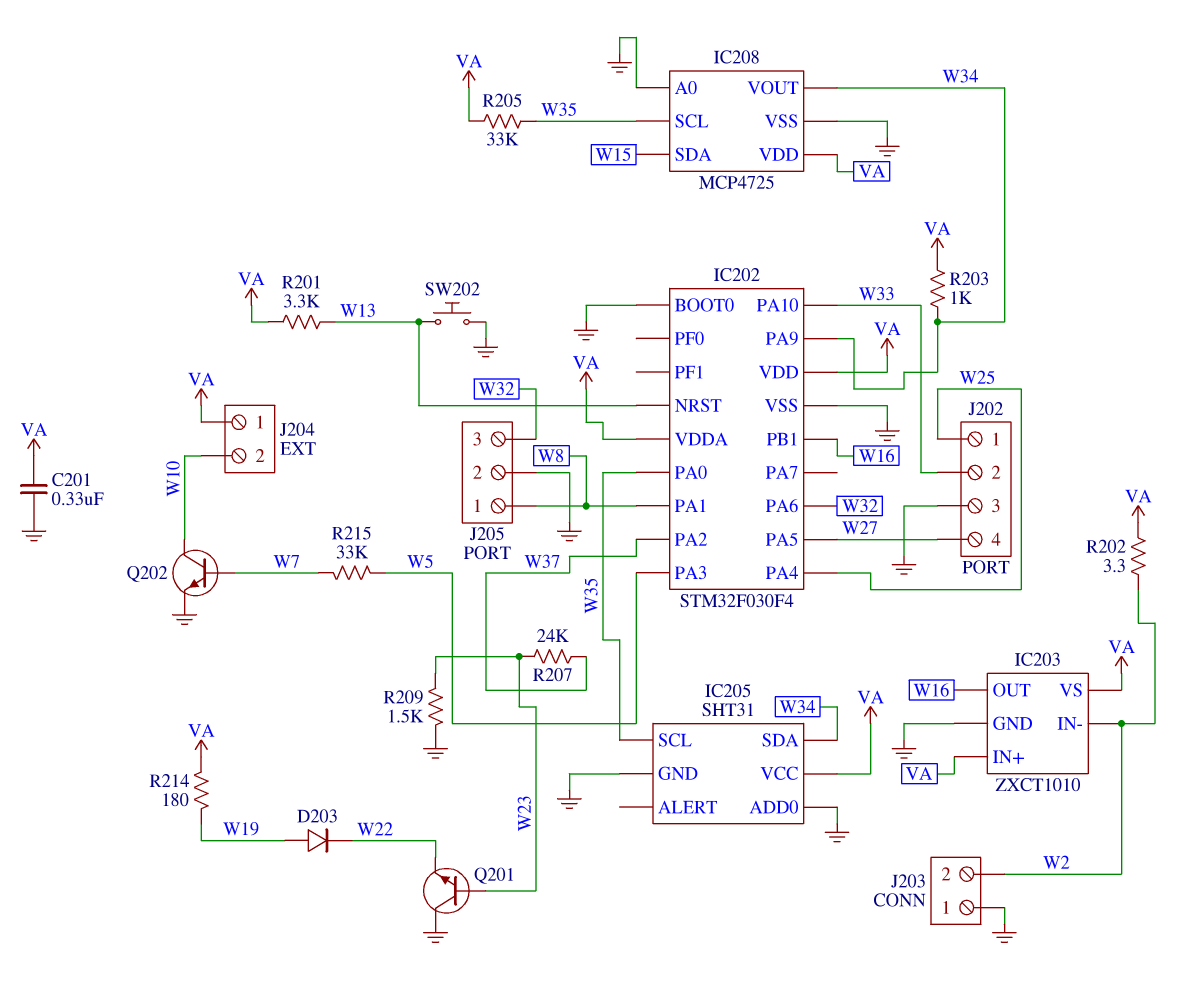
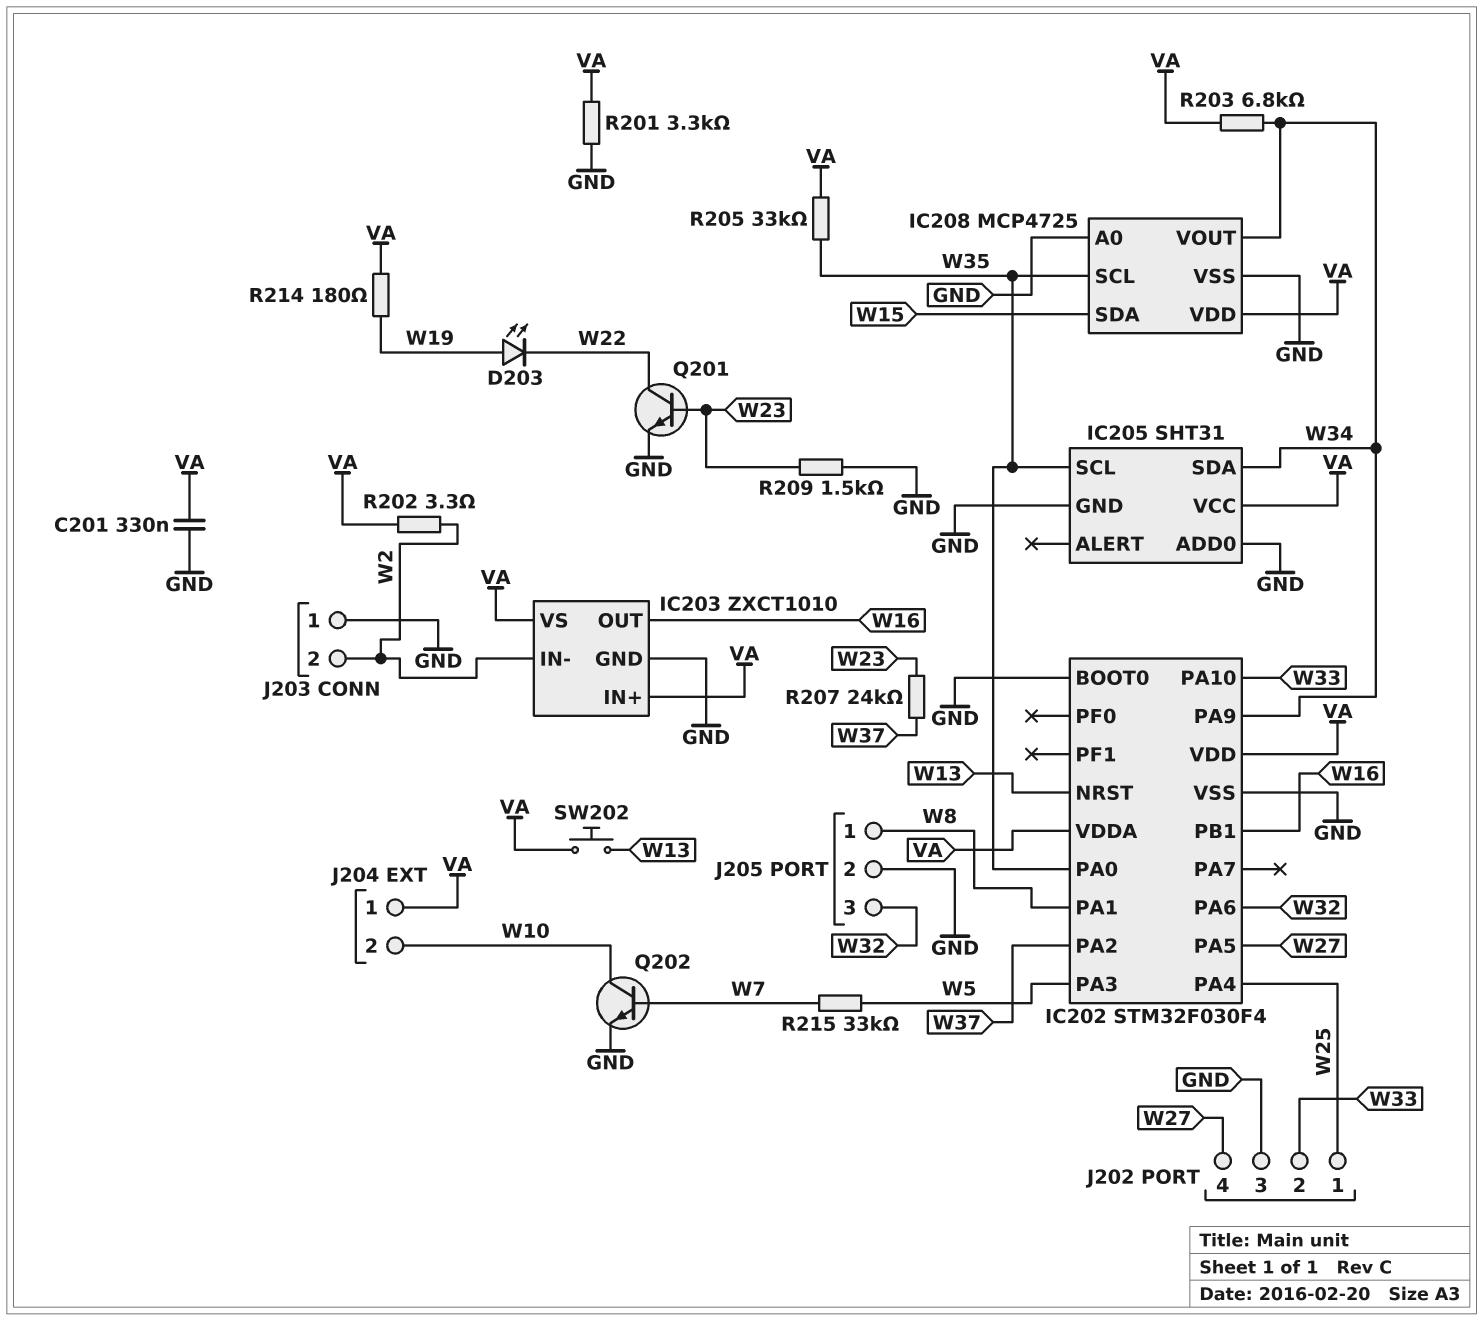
D203: diode (A W19, K W22) -> LED (A W19, K W22)
Q201: NPN (B W23, C GND, E W22) -> NPN (B W23, C W22, E GND)
R201: 3.3k (VA, W13) -> 3.3k (GND, VA)
R203: 1k (VA, W34) -> 6.8k (VA, W34)
SW202: button (GND, W13) -> button (VA, W13)

